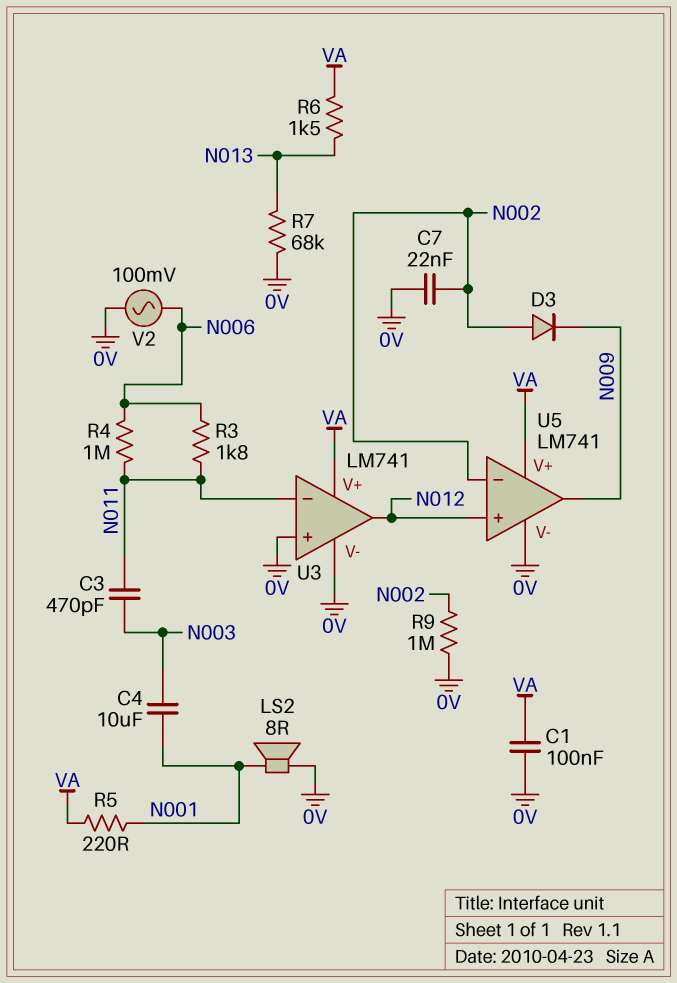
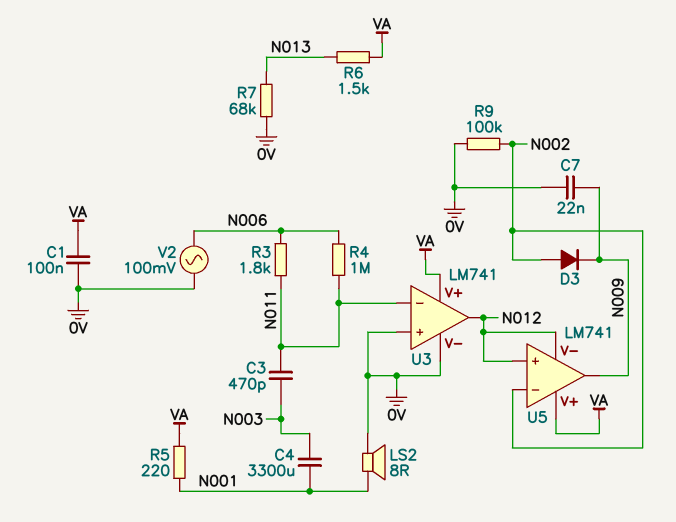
C4: 10uF (N001, N003) -> 3300uF (N001, N003)
C7: 22nF (0V, N002) -> 22nF (0V, N009)
R9: 1M (0V, N002) -> 100k (0V, N002)
U5 pin V-: 0V -> N012

